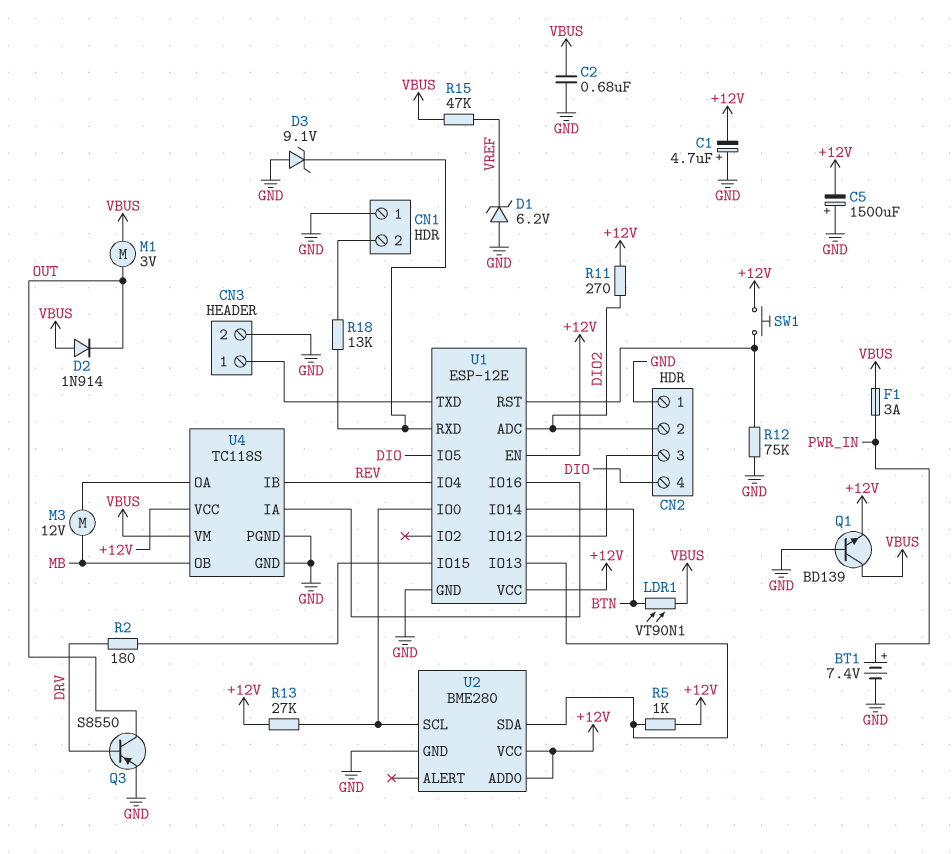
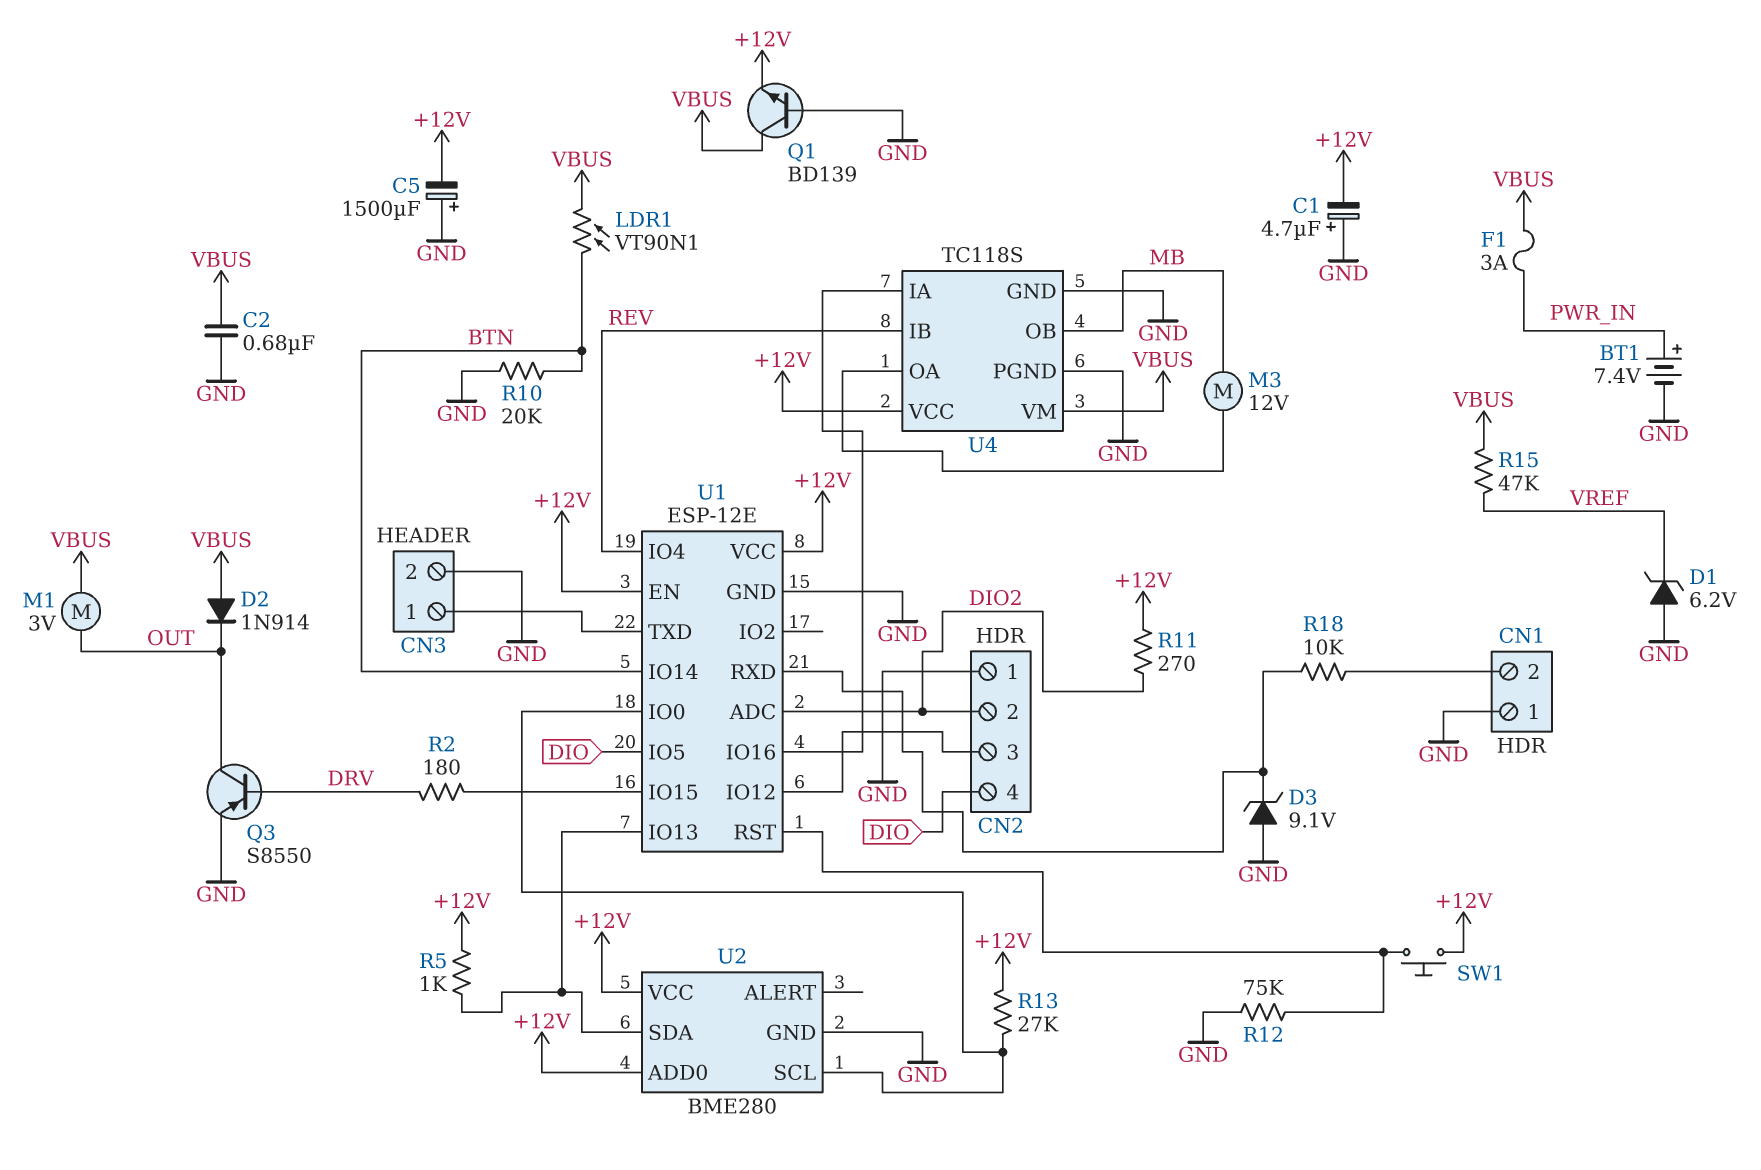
R10: none -> 20k (BTN, GND)
R18: 13k (CN1/2, U1/RXD) -> 10k (CN1/2, U1/RXD)

